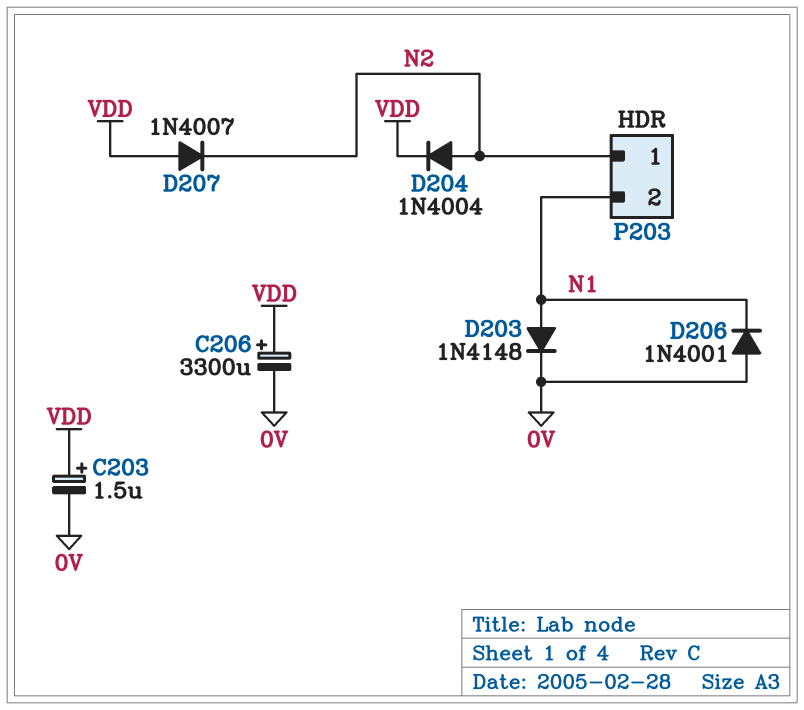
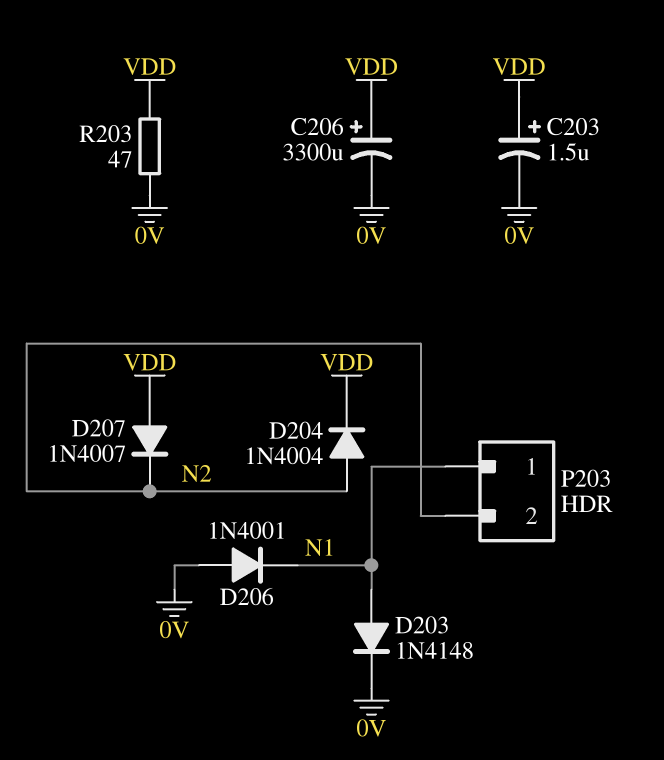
P203 pin 1: N2 -> N1
P203 pin 2: N1 -> N2
R203: none -> 47 (0V, VDD)

